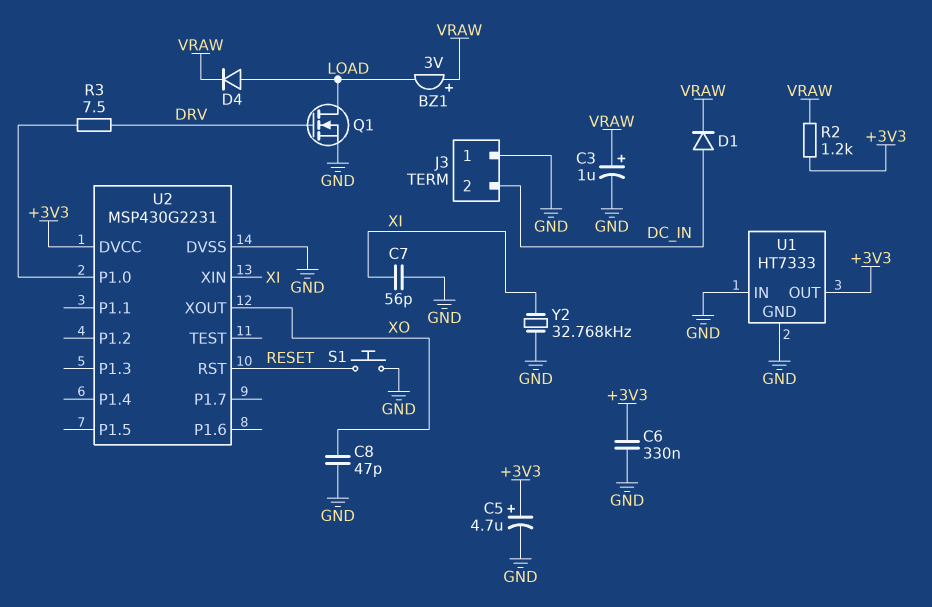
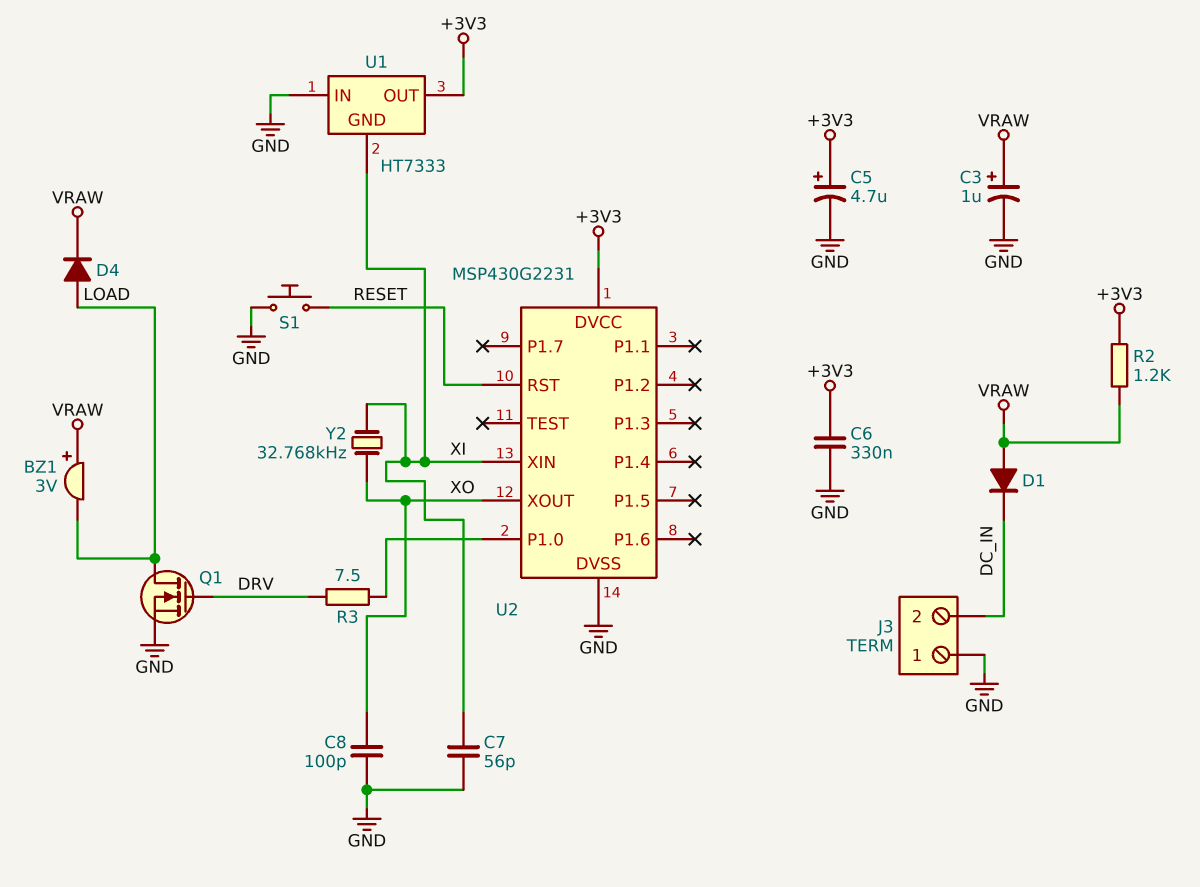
C8: 47pF (GND, XO) -> 100pF (GND, XO)
D1: diode (A DC_IN, K VRAW) -> diode (A VRAW, K DC_IN)
U1 pin GND: GND -> XI
Y2: 32.768kHz (GND, XI) -> 32.768kHz (XI, XO)

